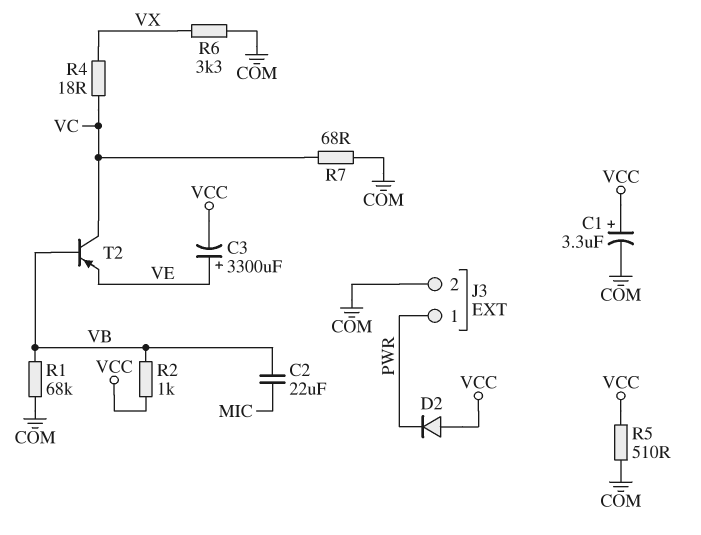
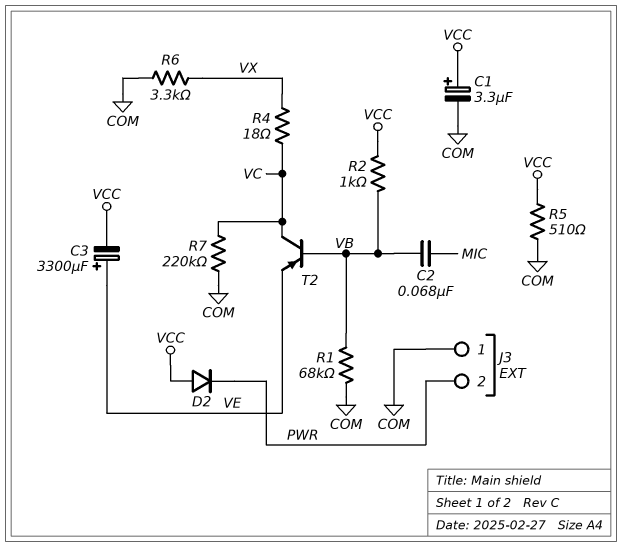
C2: 22uF (MIC, VB) -> 68nF (MIC, VB)
J3 pin 1: PWR -> COM
J3 pin 2: COM -> PWR
R7: 68 (COM, VC) -> 220k (COM, VC)

